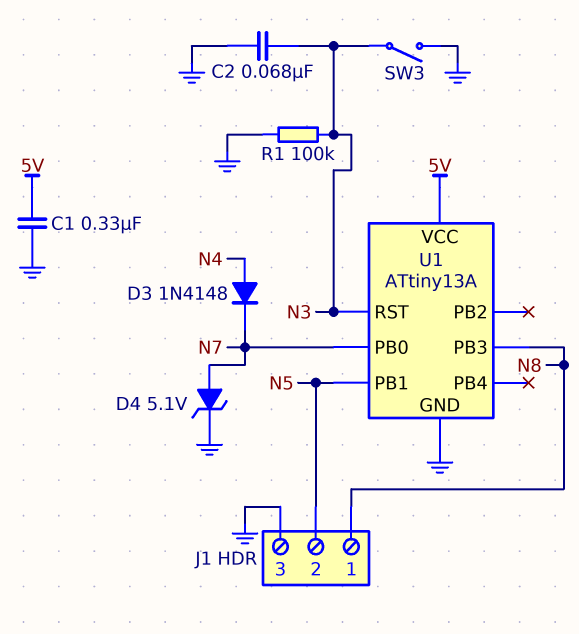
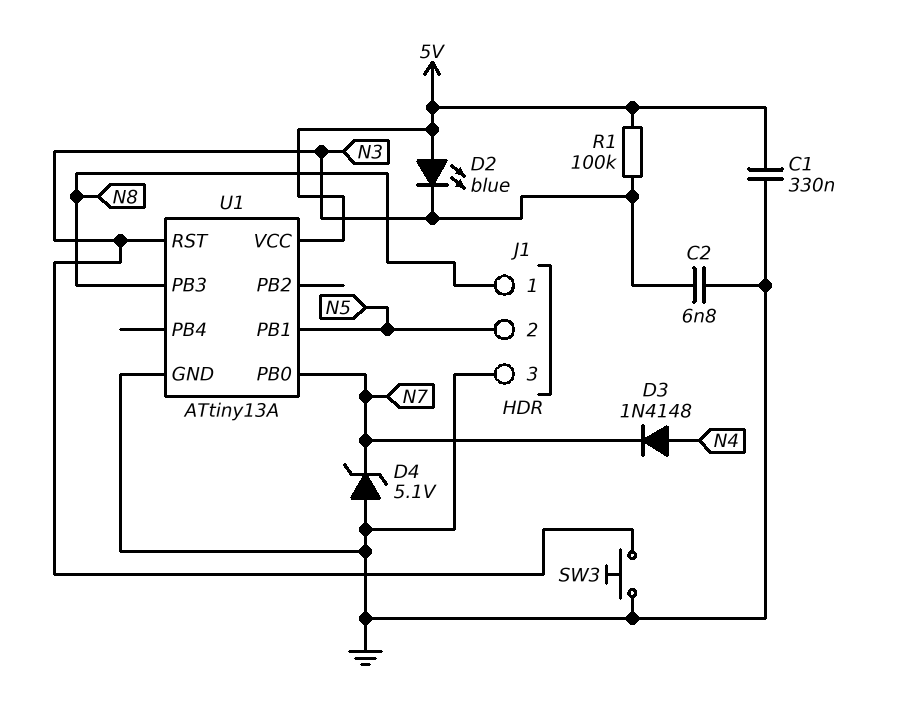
C2: 68nF (GND, N3) -> 6.8nF (GND, N3)
D2: none -> LED blue (A 5V, K N3)
D4: zener 5.1V (A N7, K GND) -> zener 5.1V (A GND, K N7)
R1: 100k (GND, N3) -> 100k (5V, N3)
SW3: switch (GND, N3) -> button (GND, N3)

